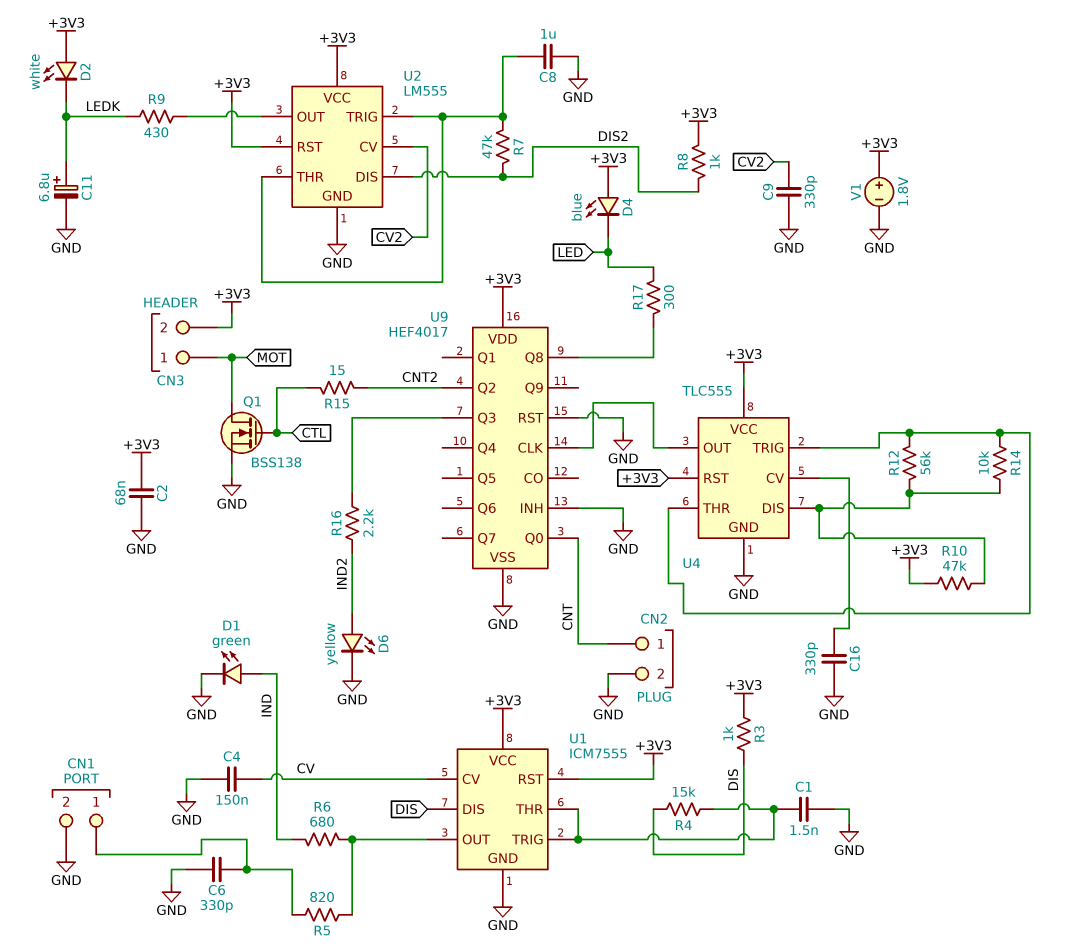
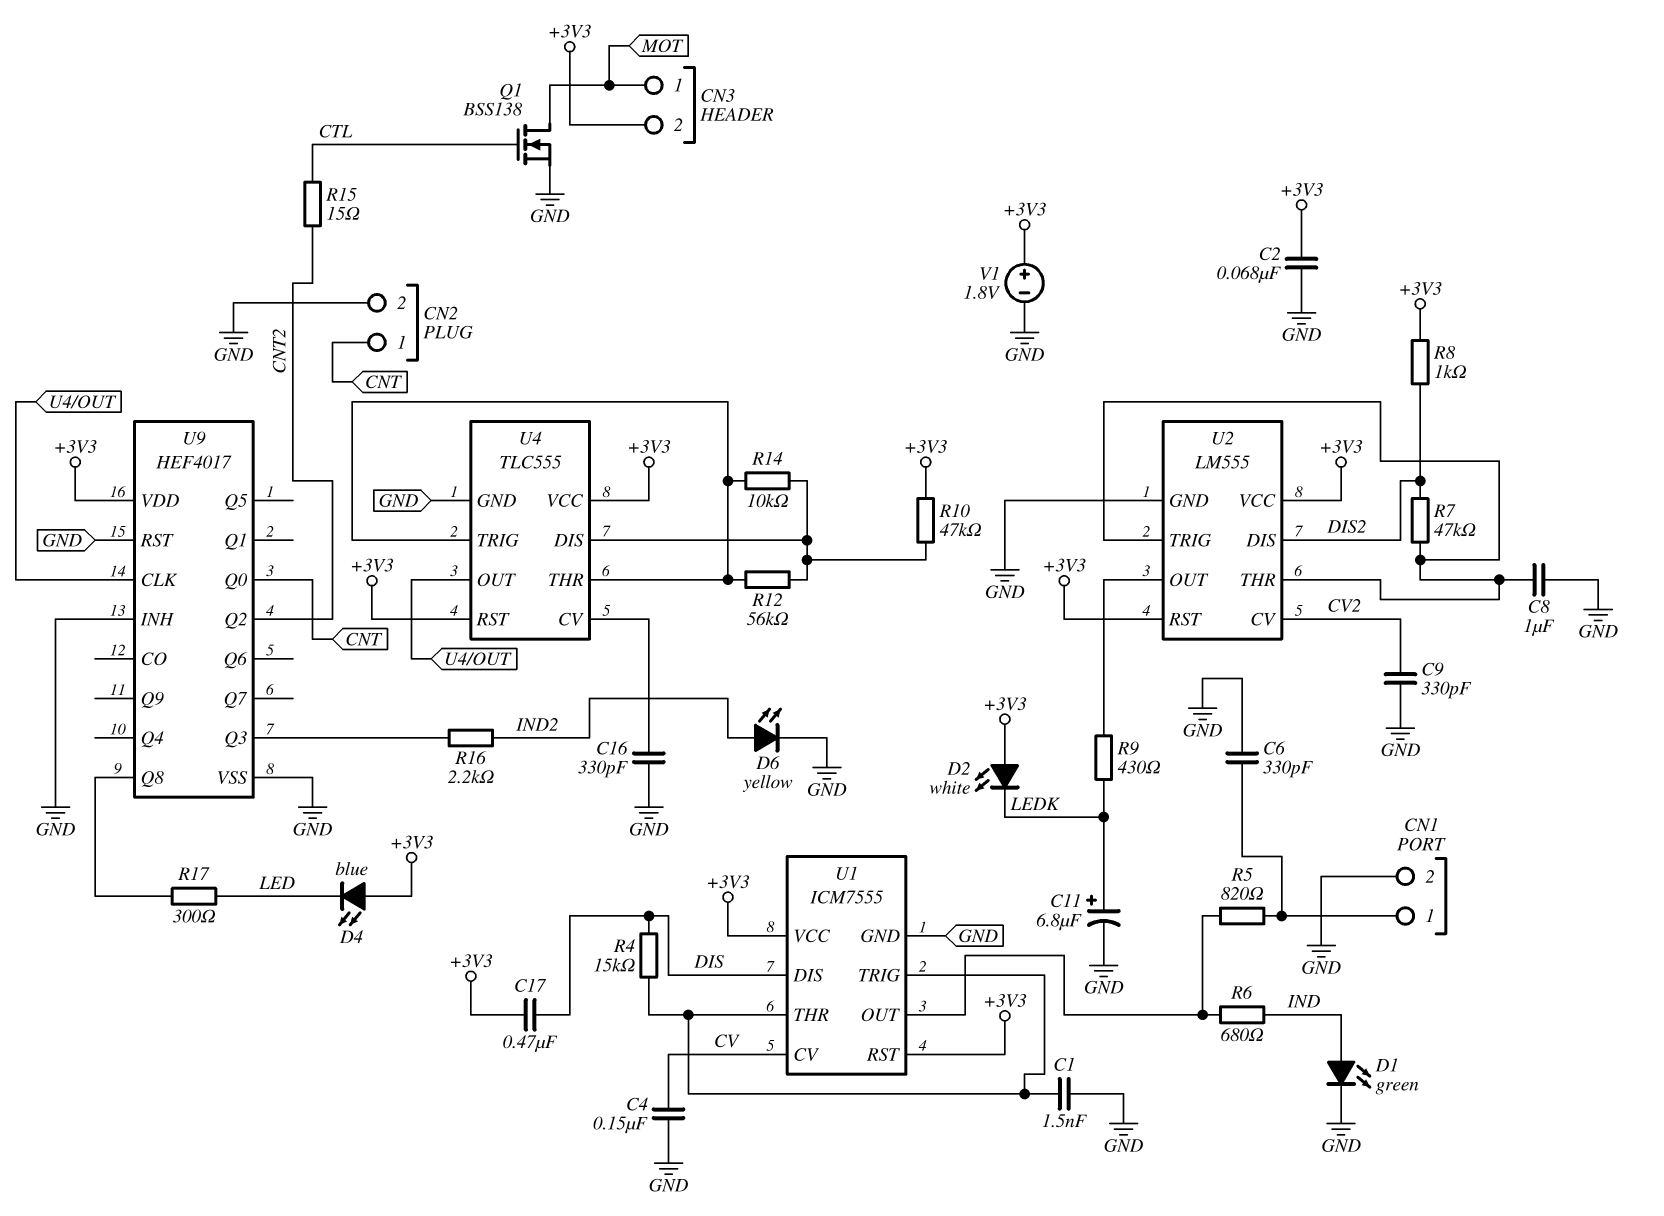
C17: none -> 470nF (+3V3, DIS)
R3: 1k (+3V3, DIS) -> none

